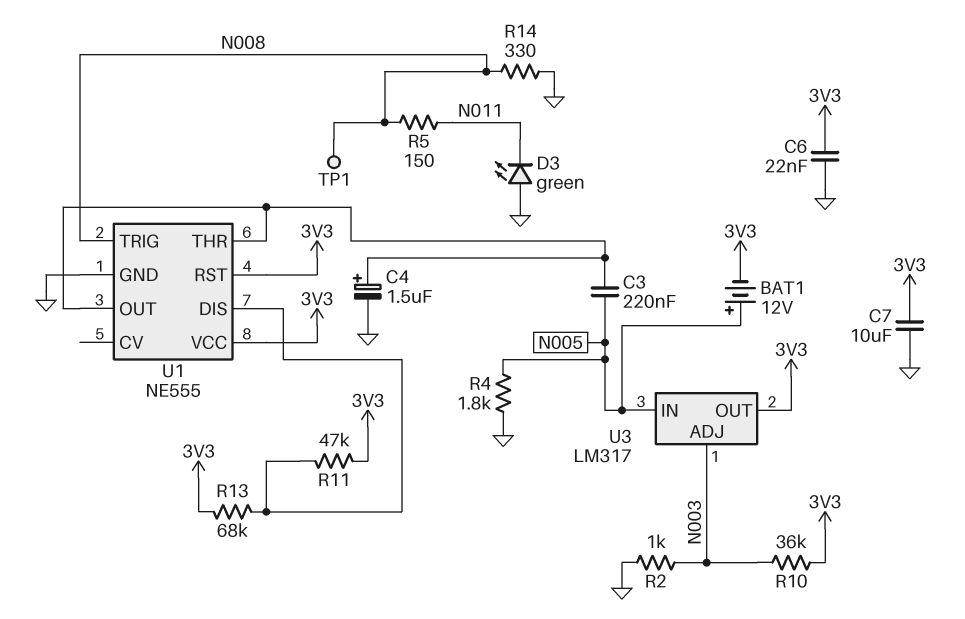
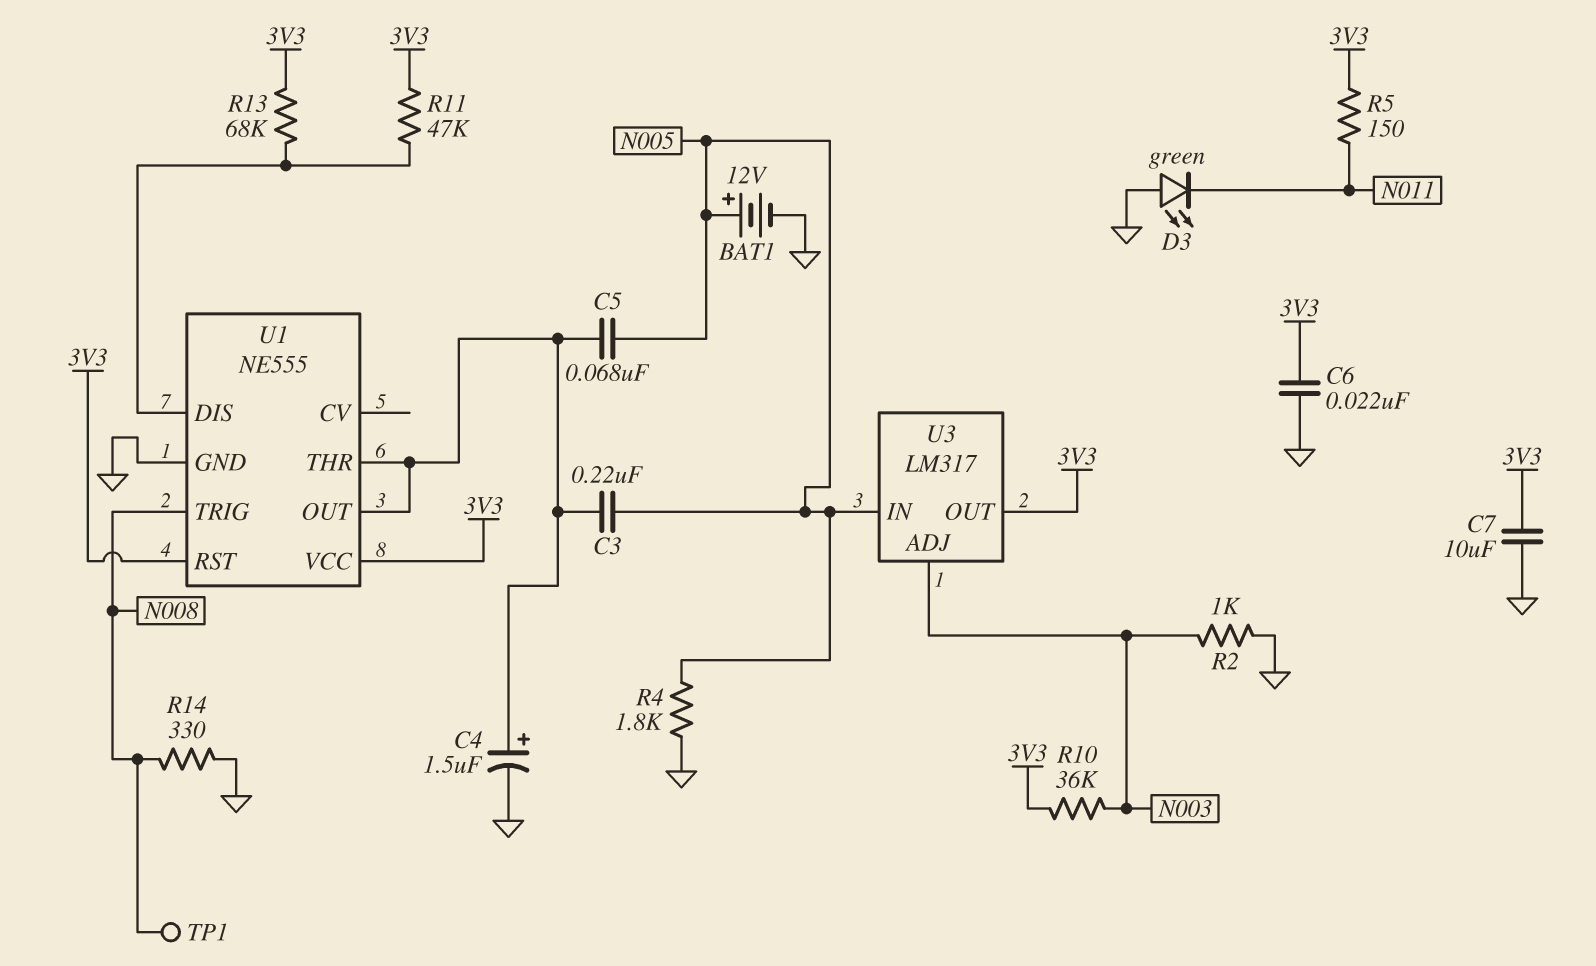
BAT1: 12V (plus N005, minus 3V3) -> 12V (plus N005, minus GND)
C5: none -> 68nF (N005, U1/OUT)
R5: 150 (N008, N011) -> 150 (3V3, N011)

